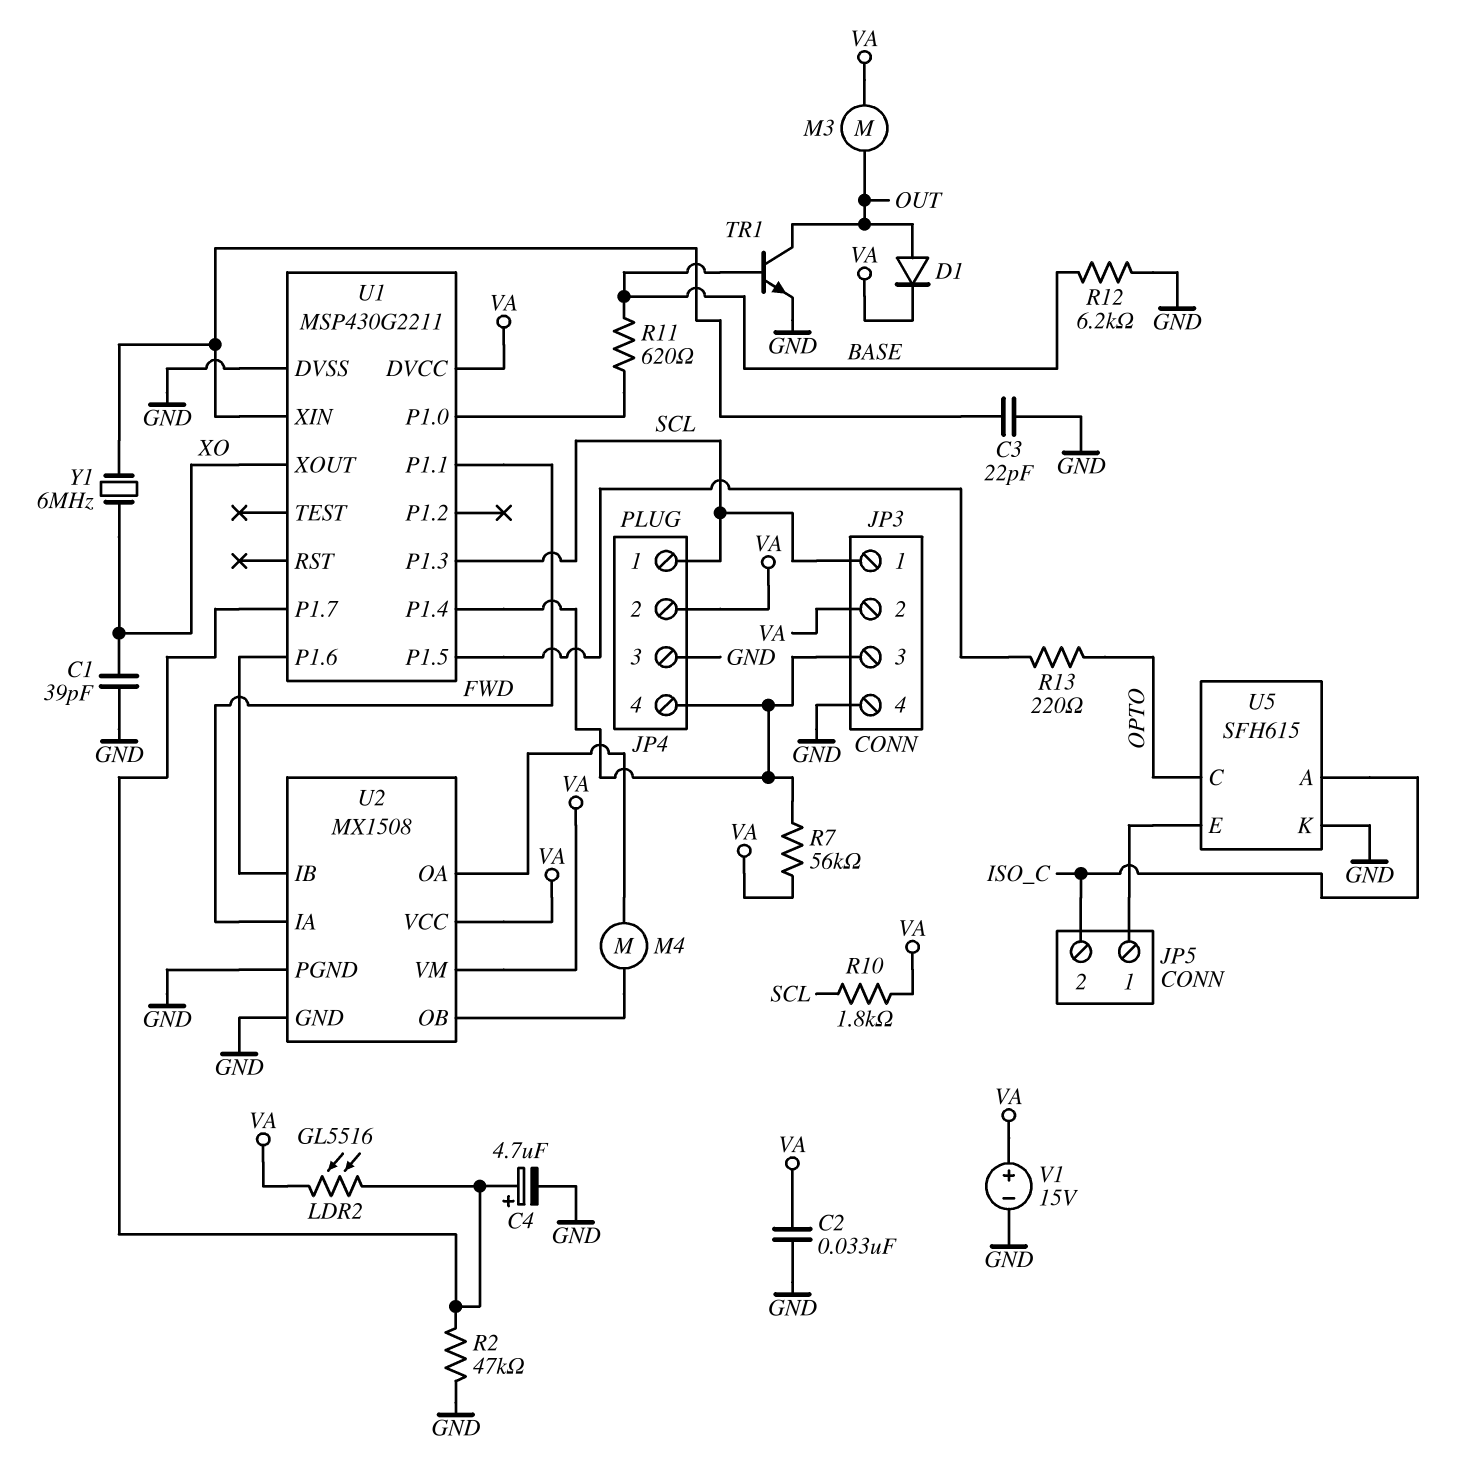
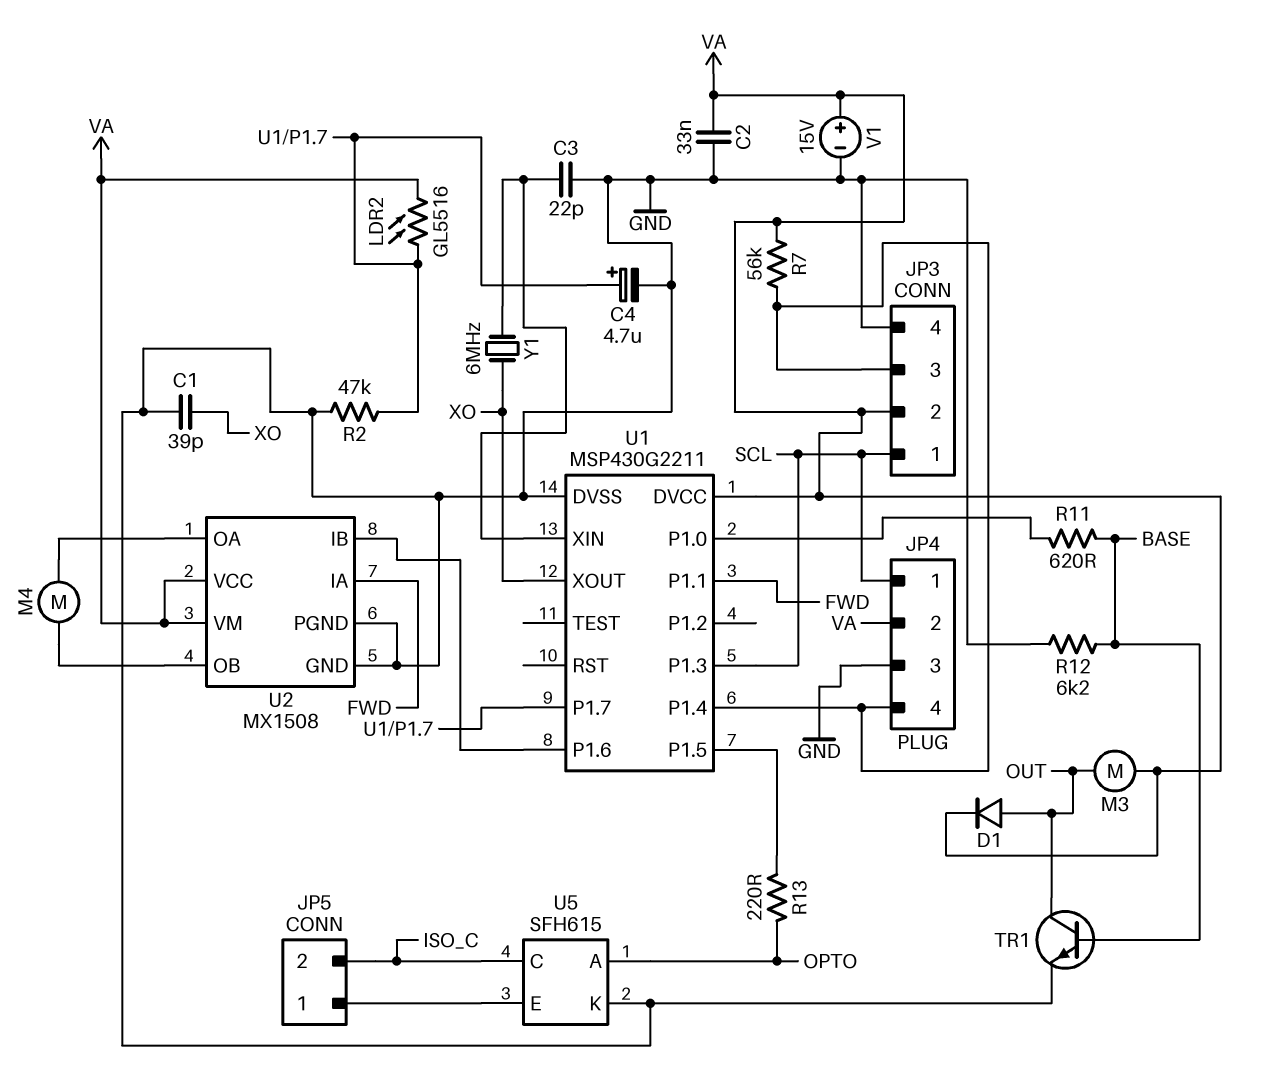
R10: 1.8k (SCL, VA) -> none
U5 pin A: ISO_C -> OPTO
U5 pin C: OPTO -> ISO_C

